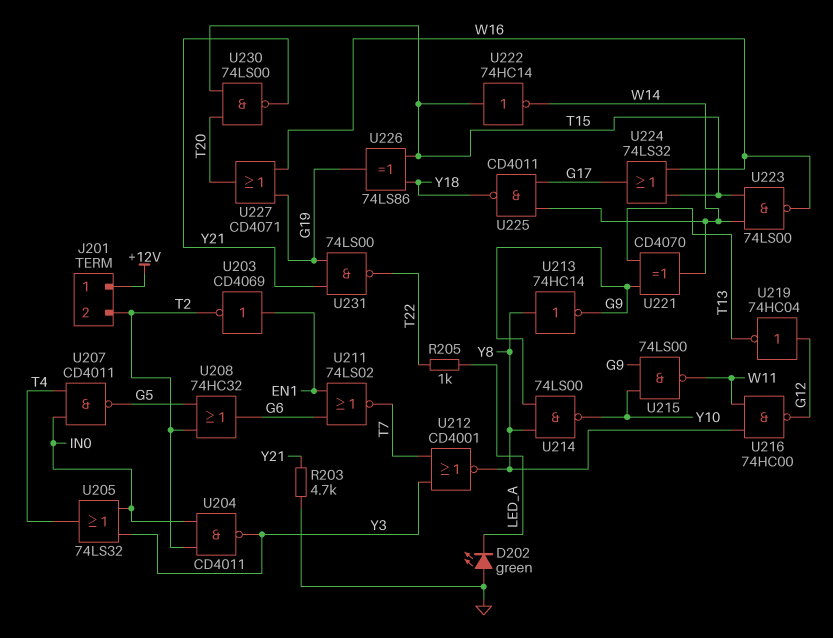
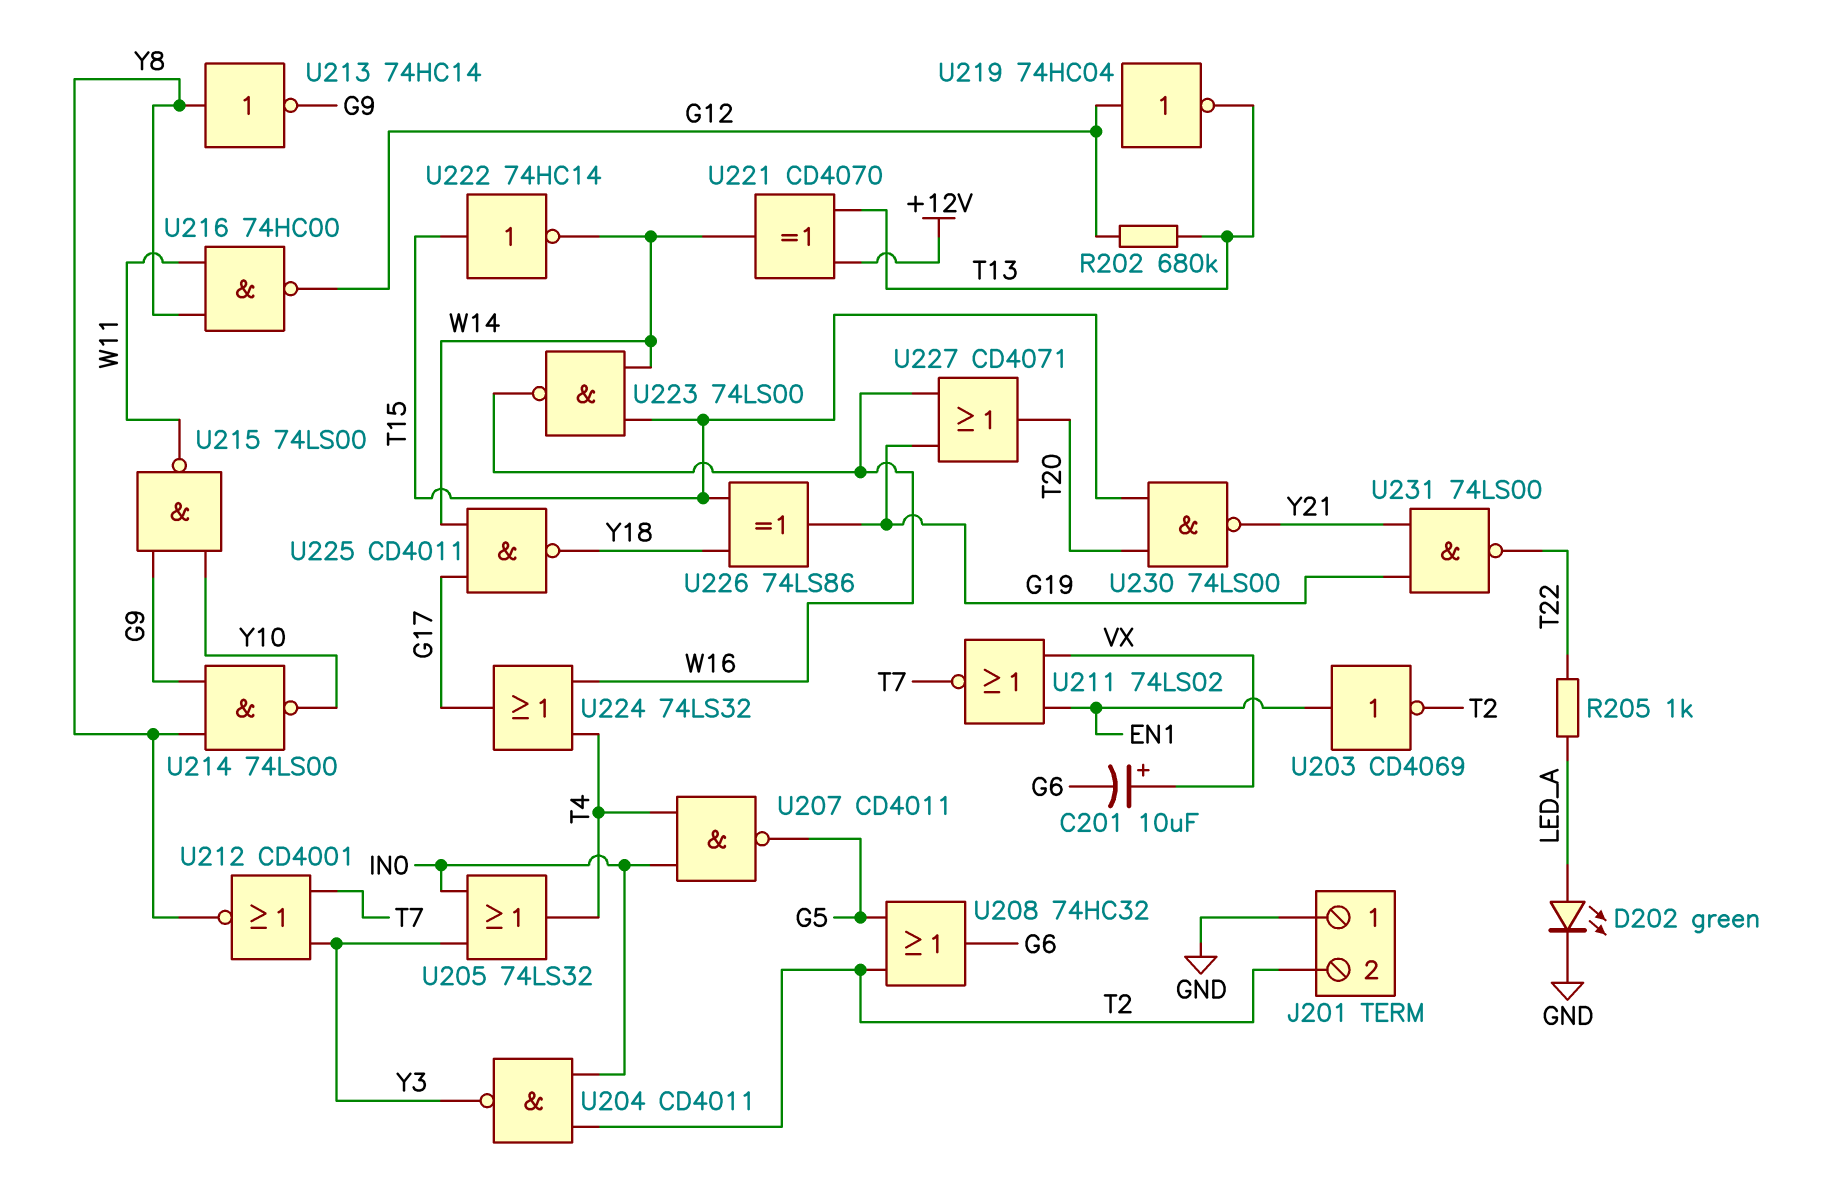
C201: none -> 10uF (plus VX, minus G6)
D202: LED green (A GND, K LED_A) -> LED green (A LED_A, K GND)
J201 pin 1: +12V -> GND
R202: none -> 680k (G12, T13)
R203: 4.7k (GND, Y21) -> none
U211: NOR 74LS02 (in EN1, in G6, out T7) -> NOR 74LS02 (in EN1, in VX, out T7)
U221: XOR CD4070 (in G9, in T13, out W14) -> XOR CD4070 (in +12V, in T13, out W14)
U224: OR 74LS32 (in T15, in W16, out G17) -> OR 74LS32 (in T4, in W16, out G17)

